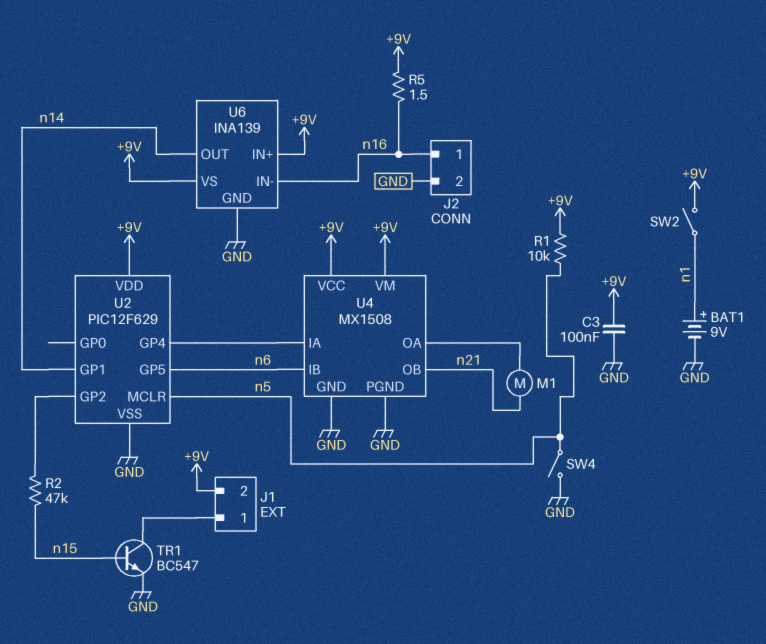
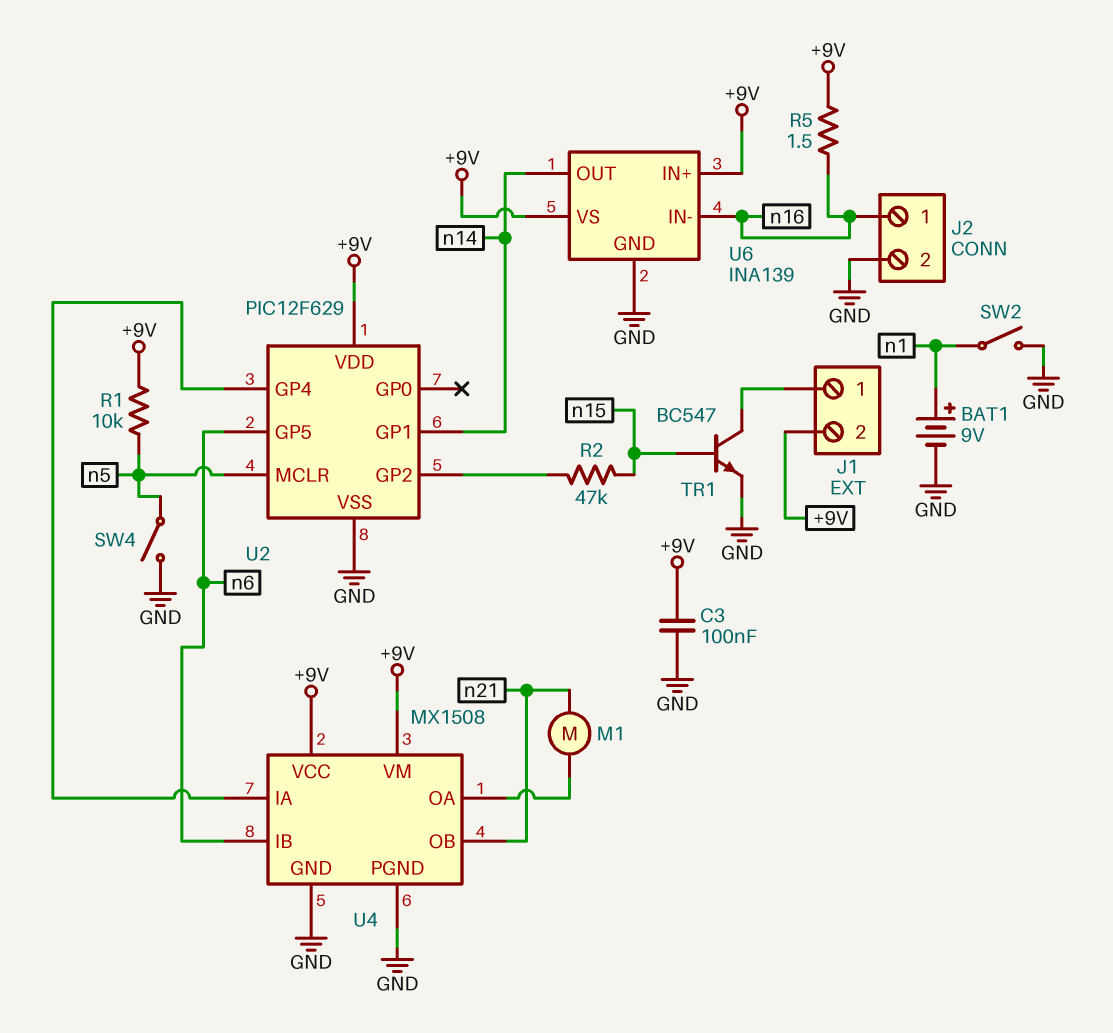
SW2: switch (+9V, n1) -> switch (GND, n1)

